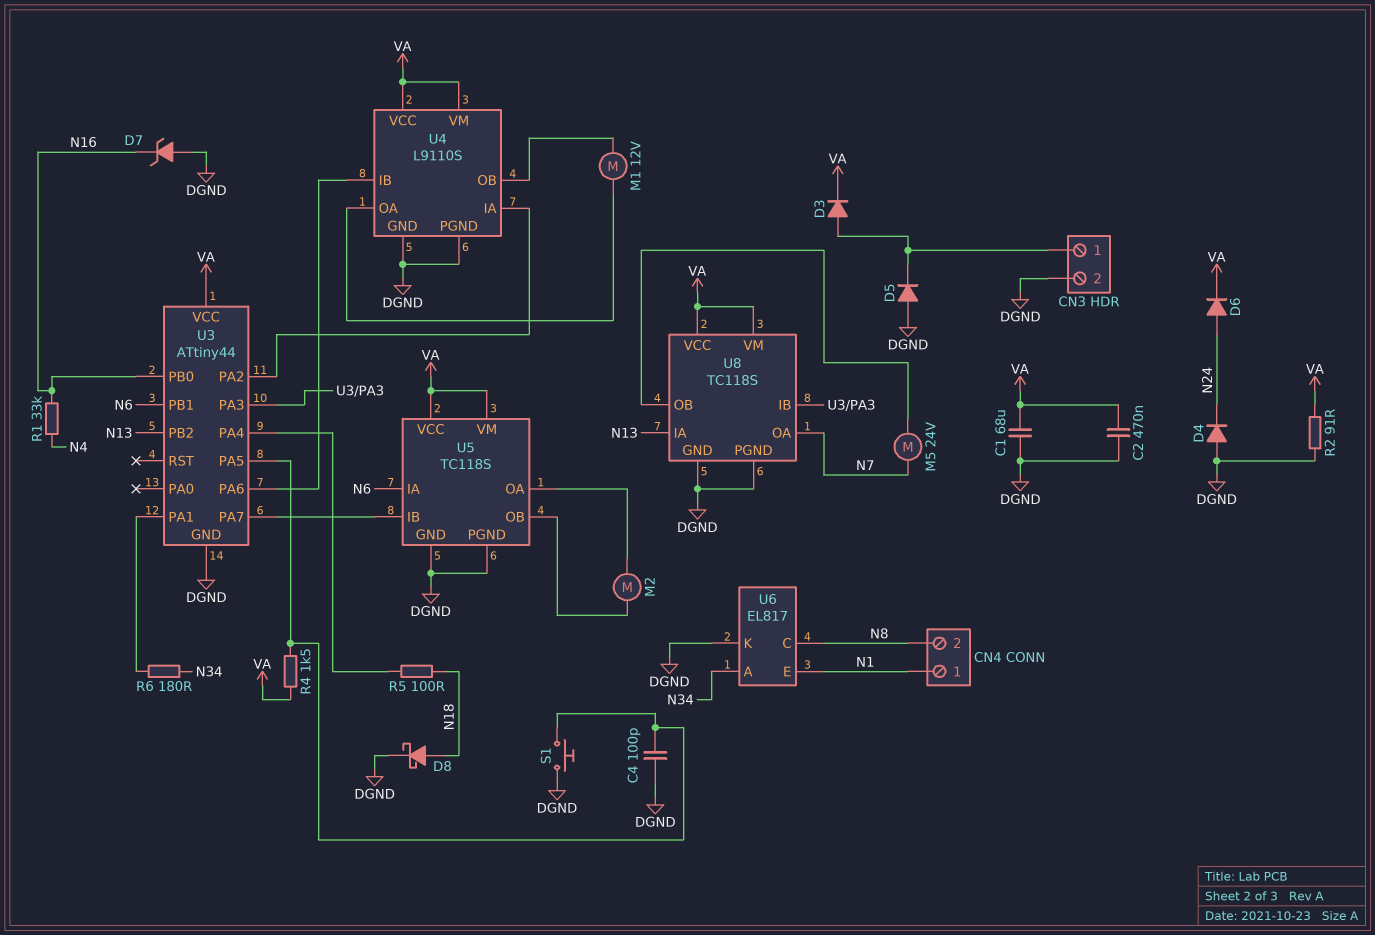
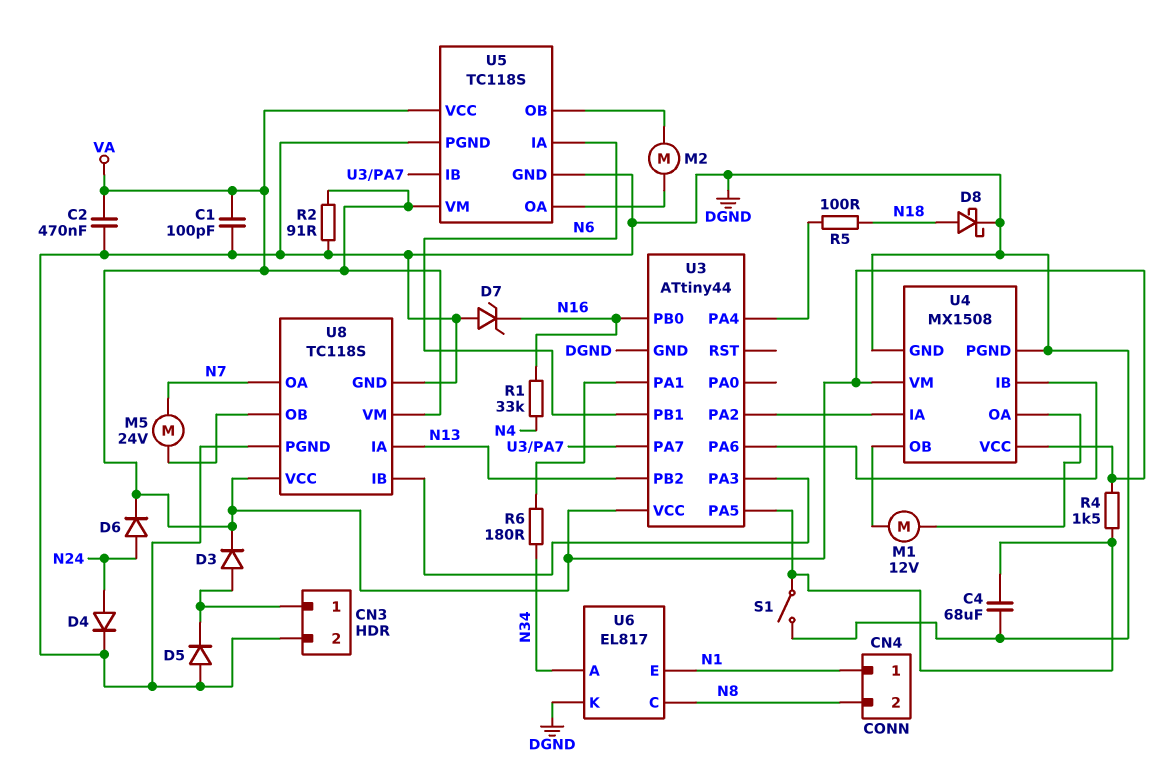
C1: 68uF (DGND, VA) -> 100pF (DGND, VA)
C4: 100pF (DGND, U3/PA5) -> 68uF (DGND, U3/PA5)
D4: diode (A DGND, K N24) -> diode (A N24, K DGND)
S1: button (DGND, U3/PA5) -> switch (DGND, U3/PA5)
U4: L9110S -> MX1508

